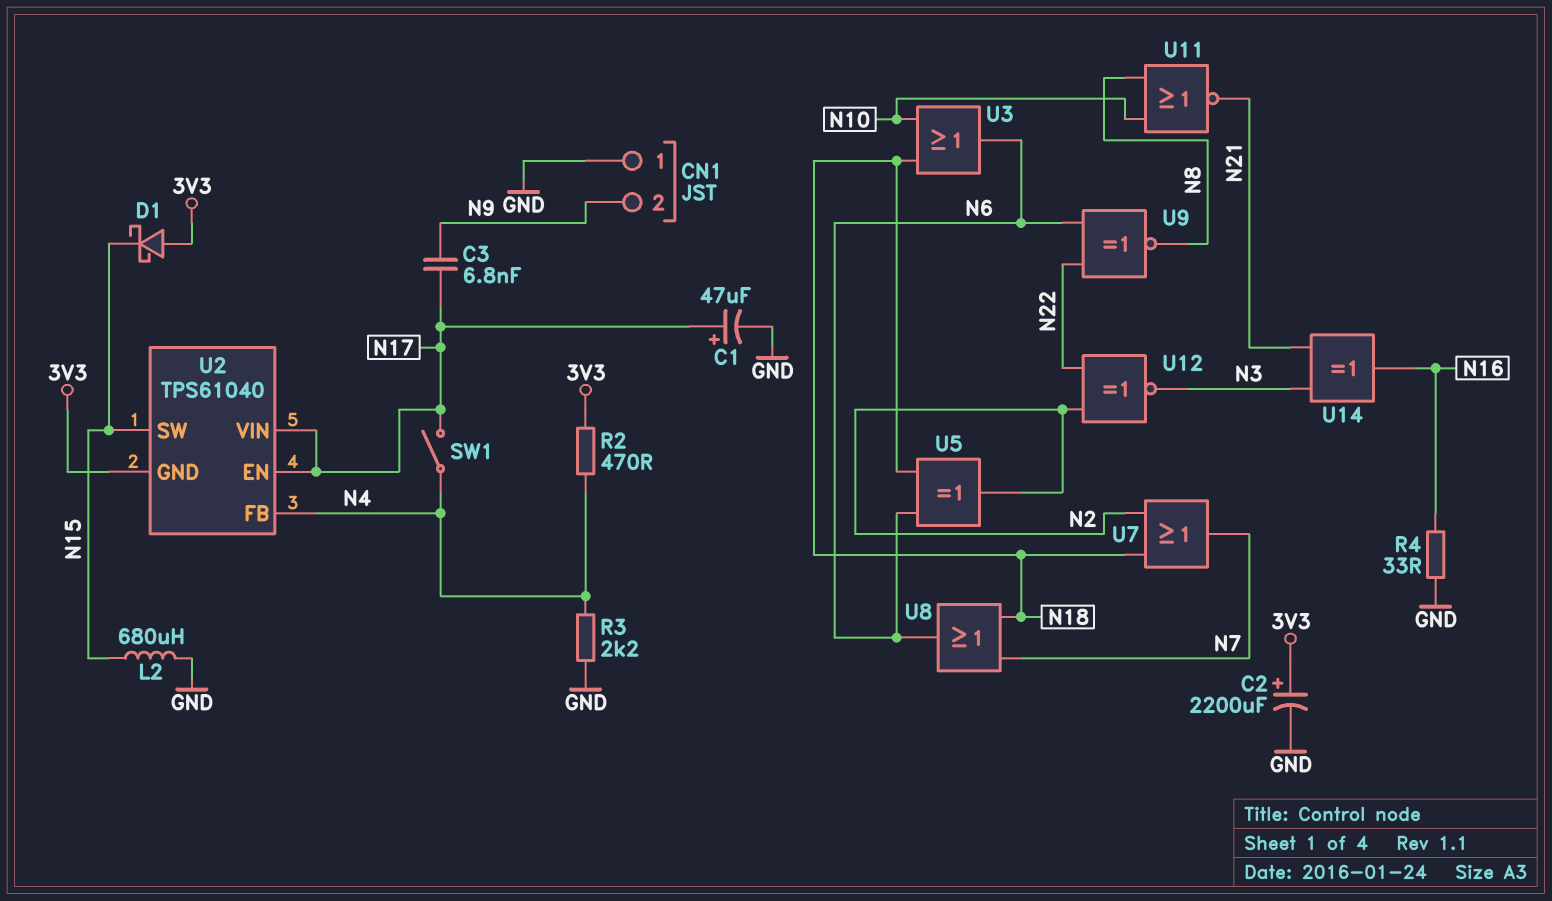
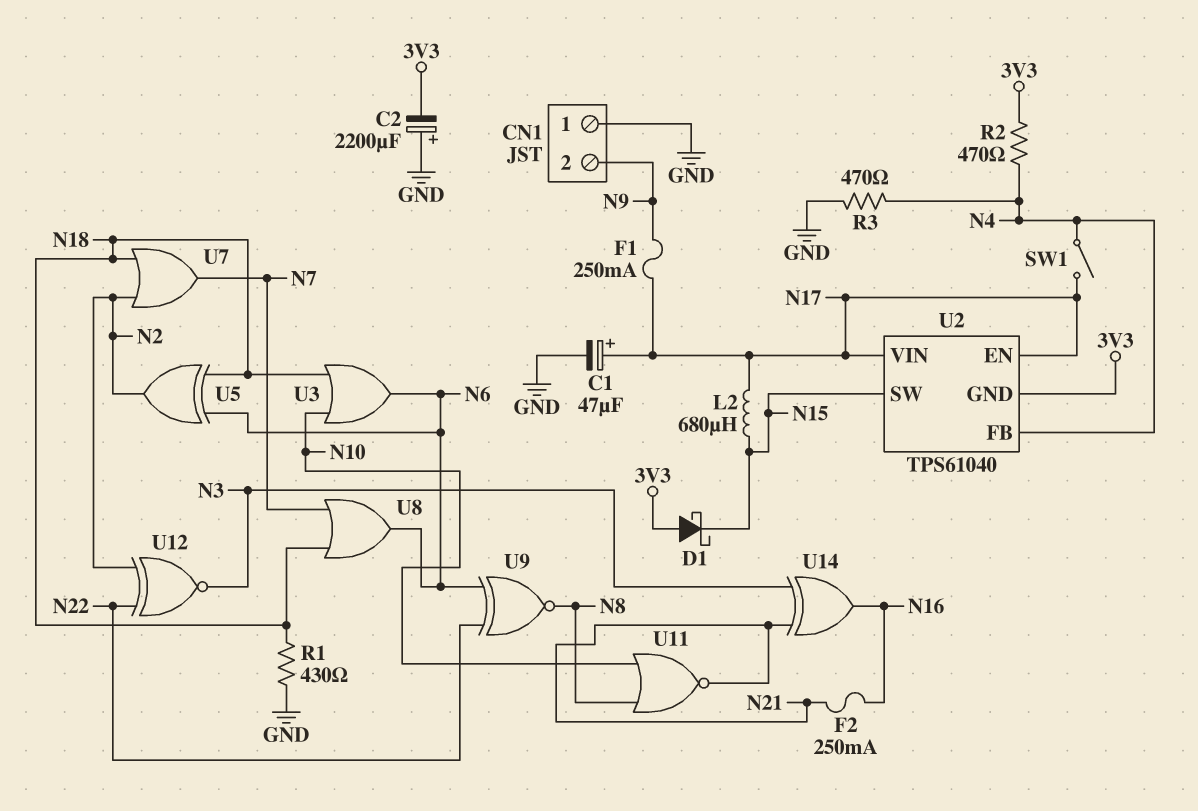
C2: 2200uF (plus 3V3, minus GND) -> 2200uF (plus GND, minus 3V3)
C3: 6.8nF (N9, N17) -> none
F1: none -> 250mA (N9, N17)
F2: none -> 250mA (N16, N21)
L2: 680uH (GND, N15) -> 680uH (N15, N17)
R1: none -> 430 (GND, N18)
R3: 2.2k (GND, N4) -> 470 (GND, N4)
R4: 33 (GND, N16) -> none

